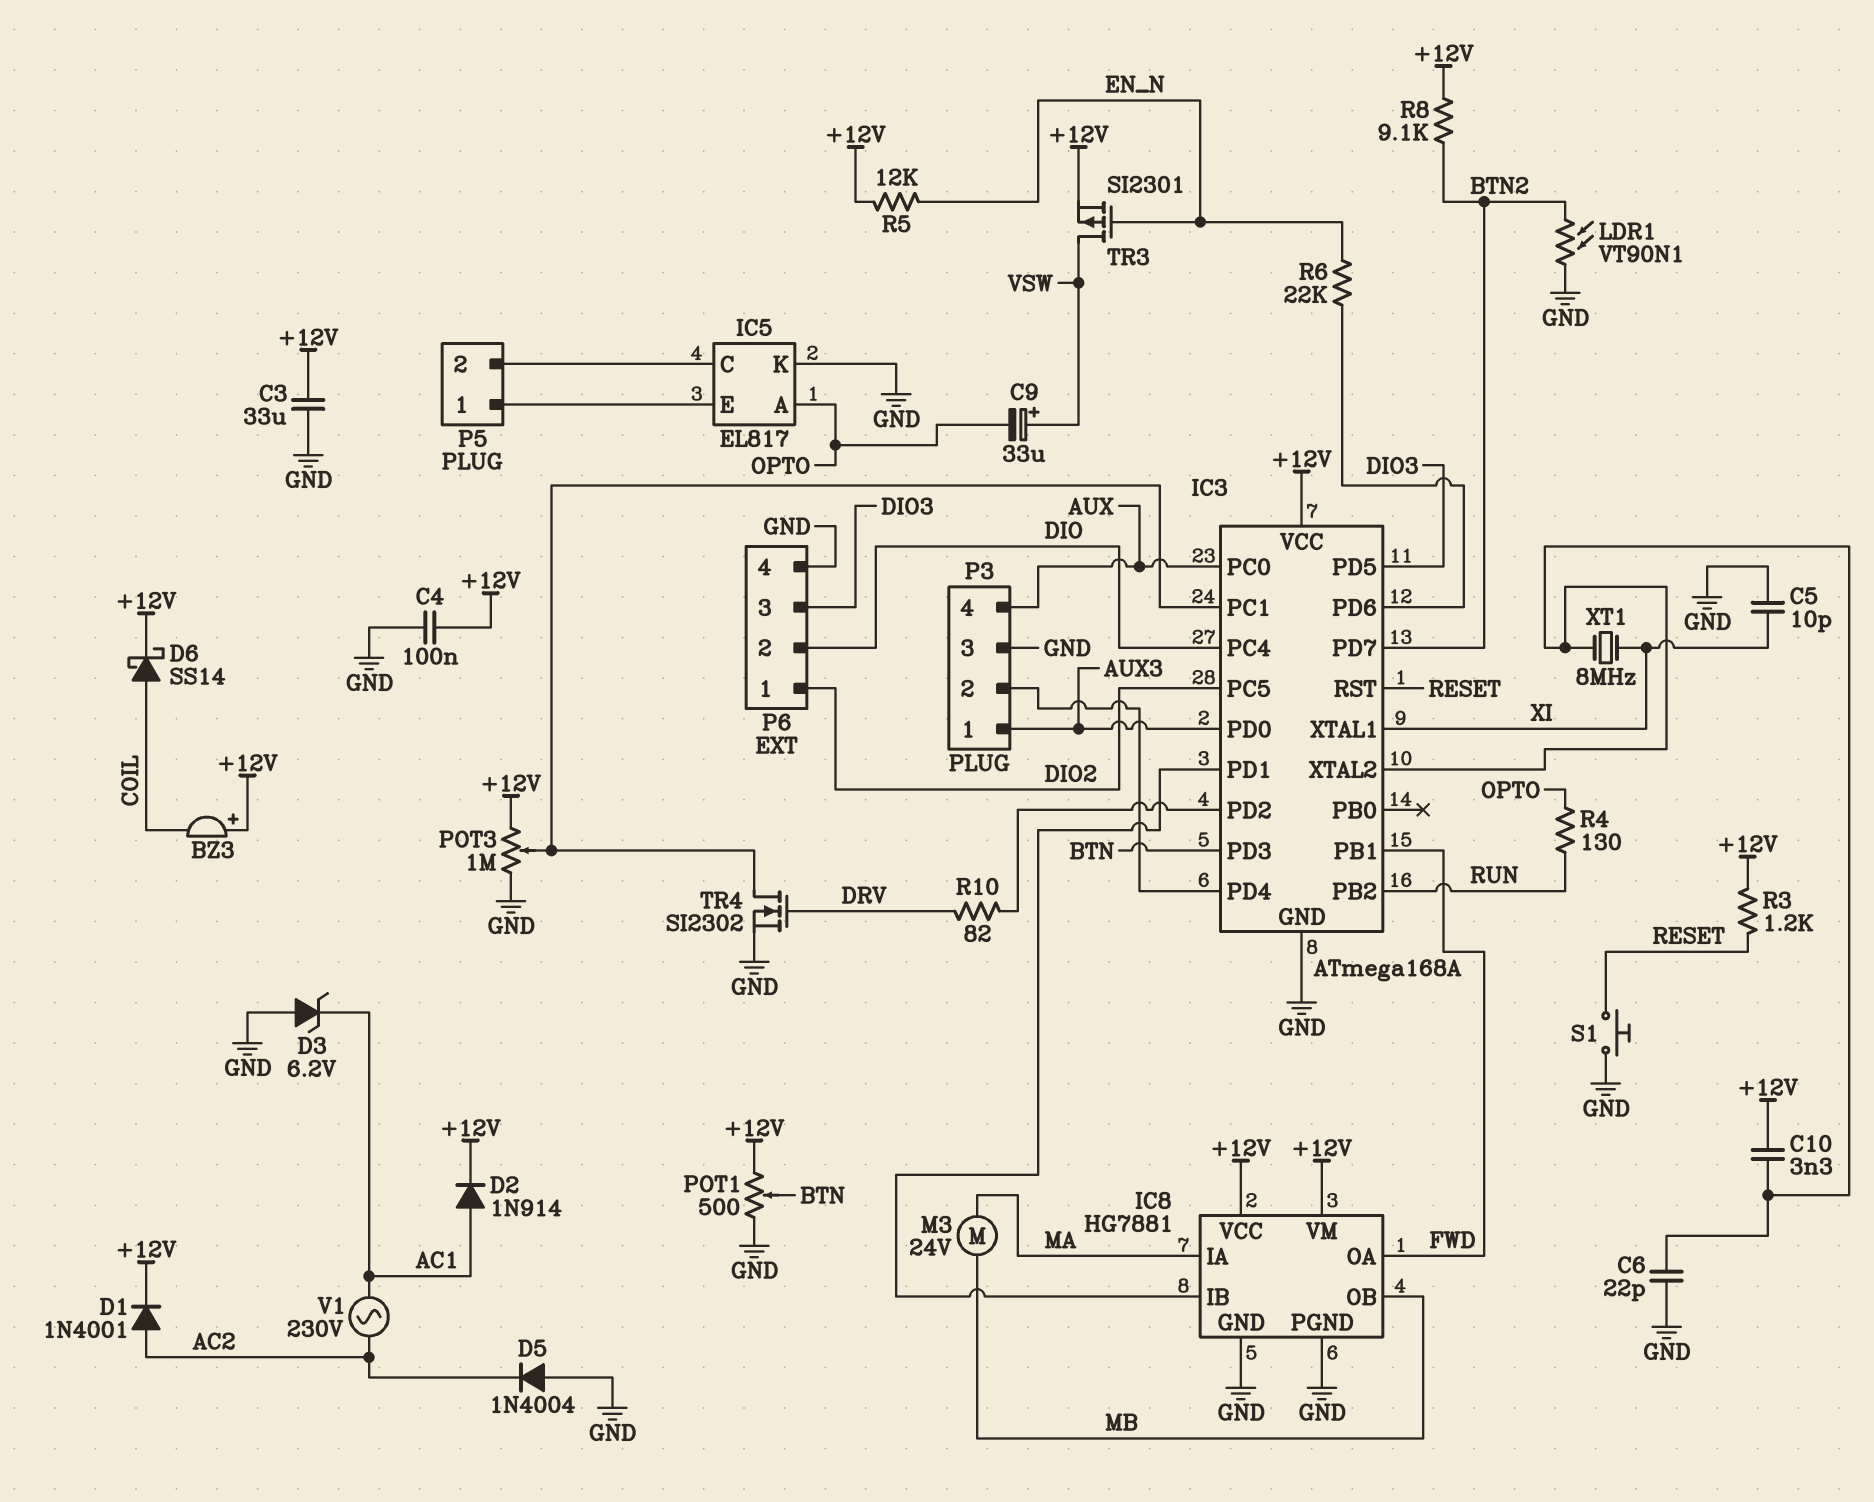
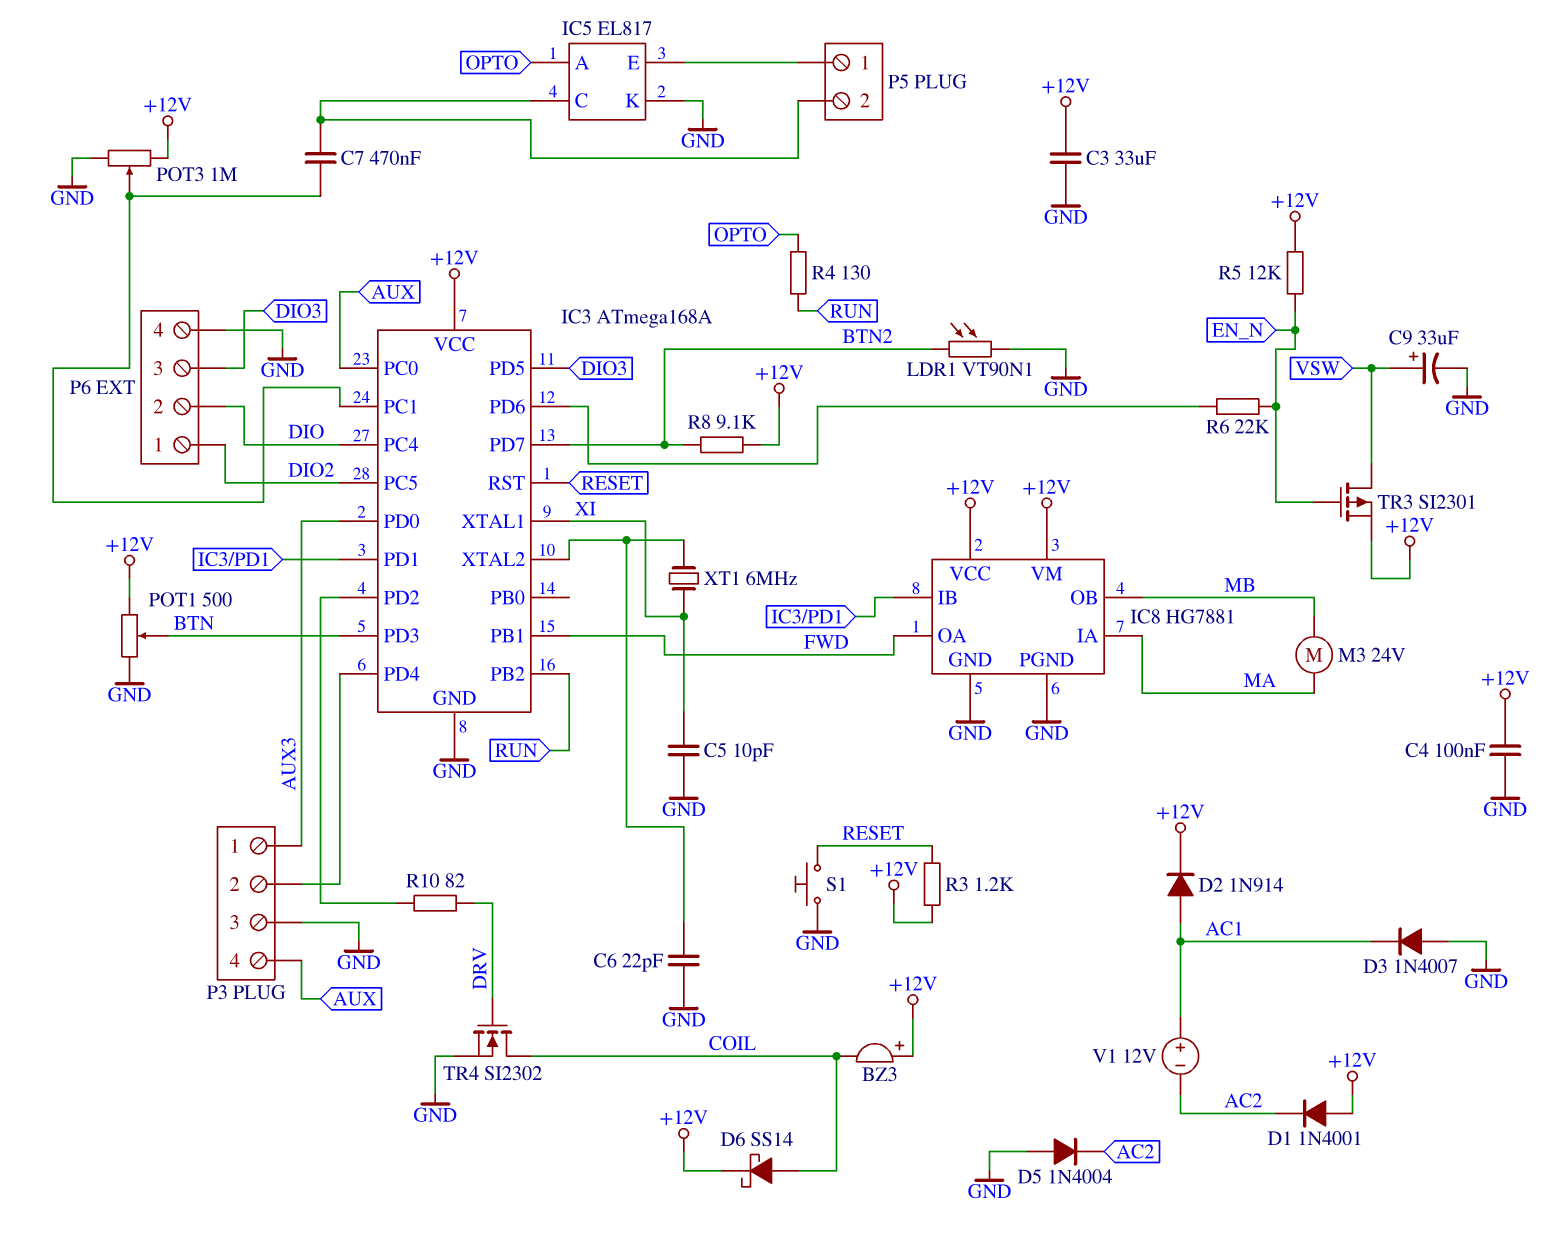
C7: none -> 470nF (IC3/PC1, IC5/C)
C9: 33uF (plus VSW, minus OPTO) -> 33uF (plus VSW, minus GND)
C10: 3.3nF (+12V, IC3/XTAL2) -> none
D1: diode 1N4001 (A AC2, K +12V) -> diode 1N4001 (A +12V, K AC2)
D3: zener 6.2V (A GND, K AC1) -> diode 1N4007 (A GND, K AC1)
TR4: NMOS SI2302 (G DRV, D IC3/PC1, S GND) -> NMOS SI2302 (G DRV, D COIL, S GND)
V1: AC 230V (AC1, AC2) -> 12V (plus AC1, minus AC2)
XT1: 8MHz (IC3/XTAL2, XI) -> 6MHz (IC3/XTAL2, XI)

